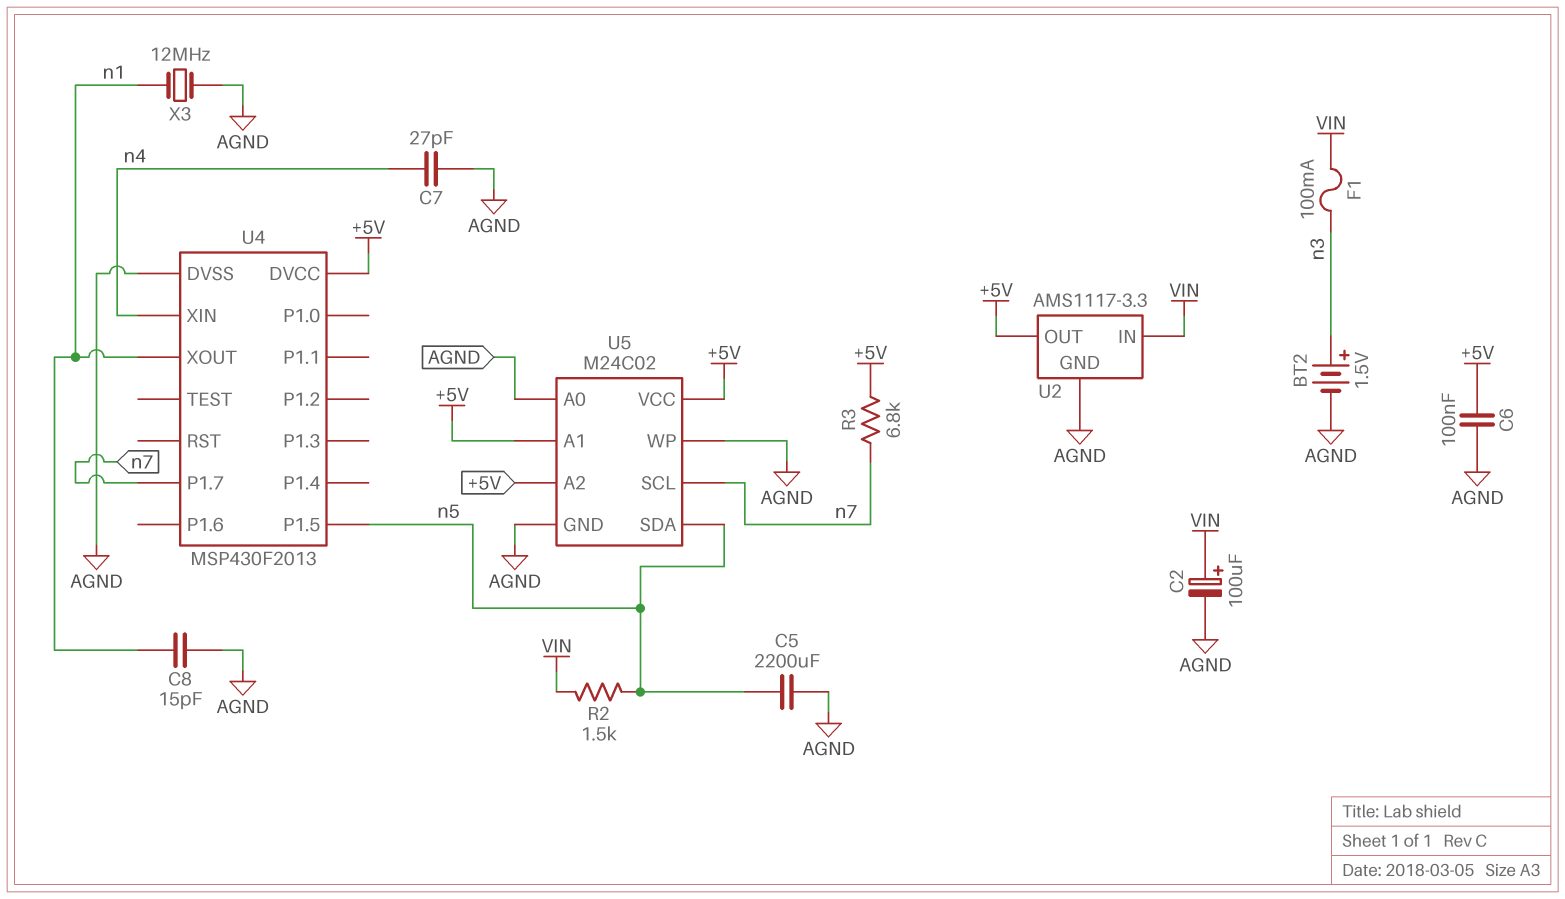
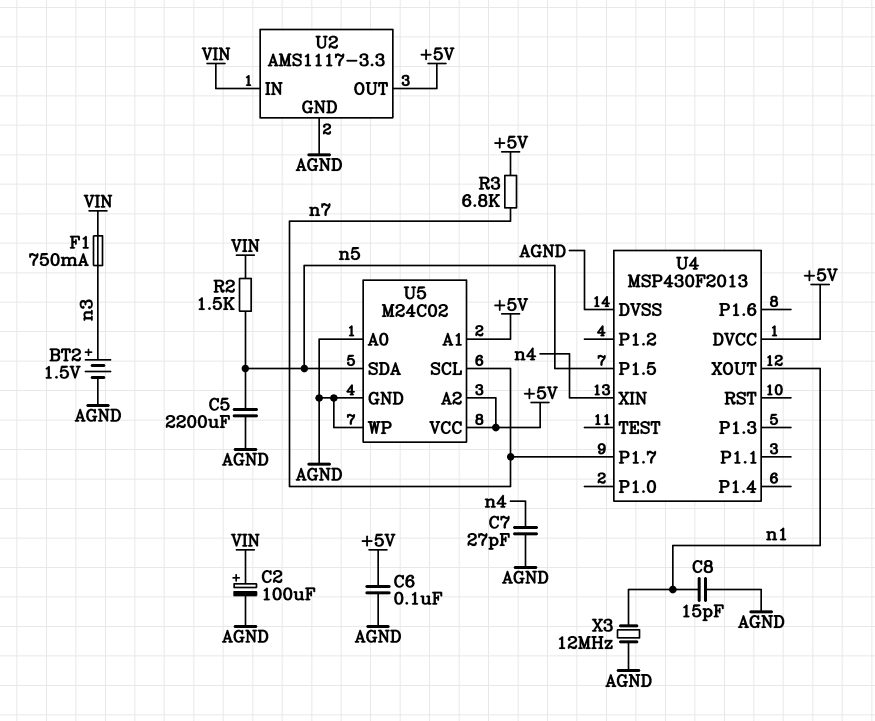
F1: 100mA (VIN, n3) -> 750mA (VIN, n3)

